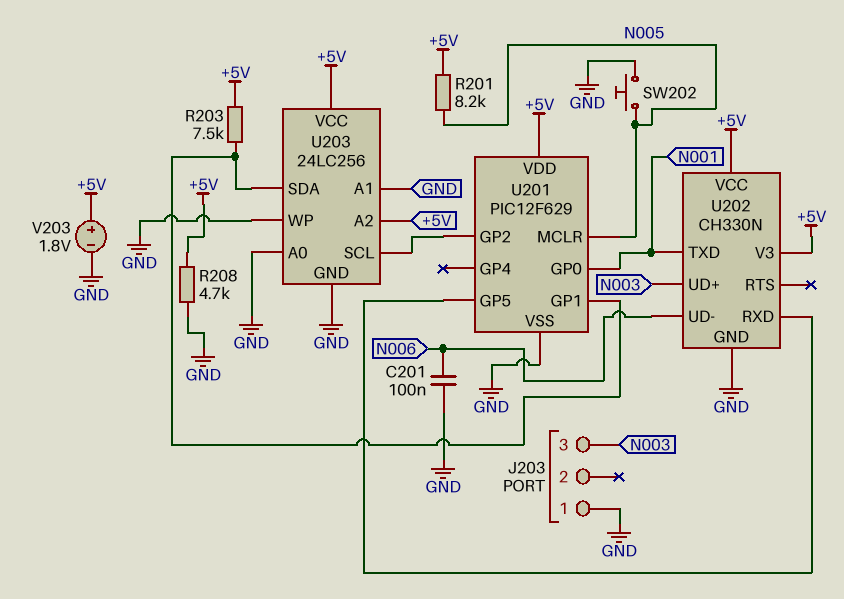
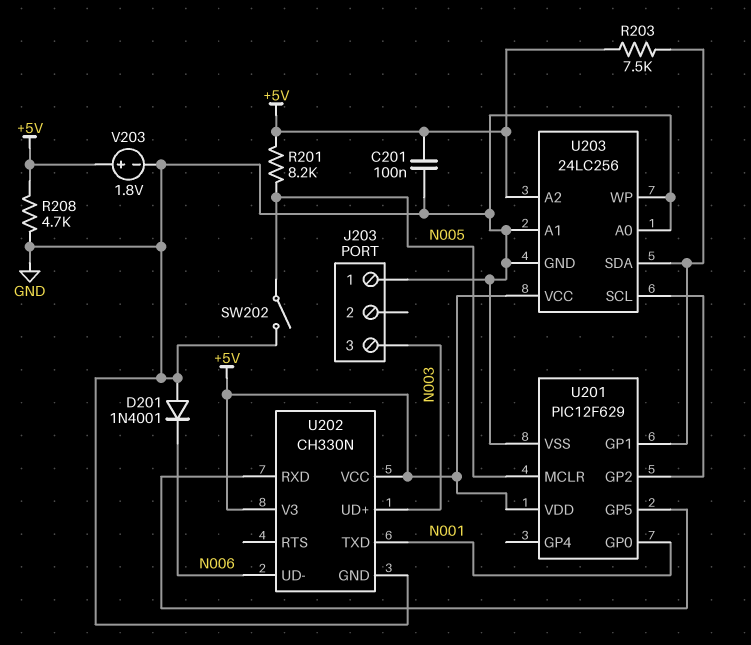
C201: 100nF (GND, N006) -> 100nF (+5V, GND)
D201: none -> diode 1N4001 (A GND, K N006)
SW202: button (GND, N005) -> switch (GND, N005)

